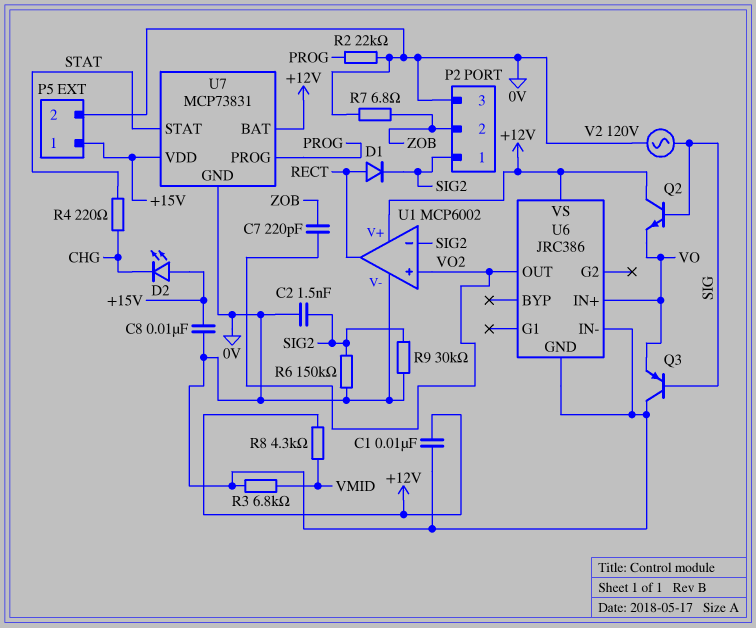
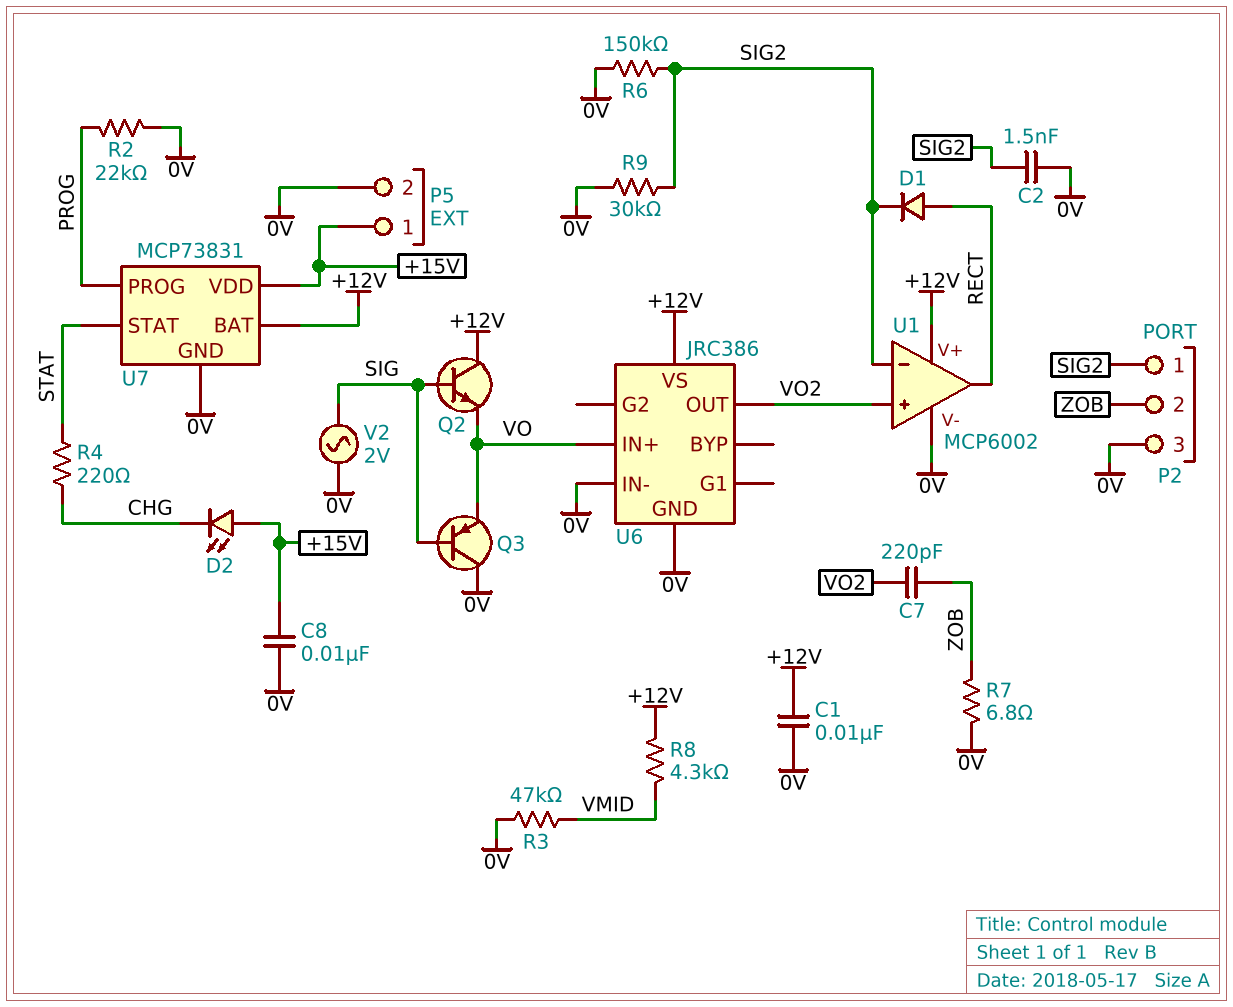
R3: 6.8k (0V, VMID) -> 47k (0V, VMID)
V2: AC 120V (0V, SIG) -> AC 2V (0V, SIG)

